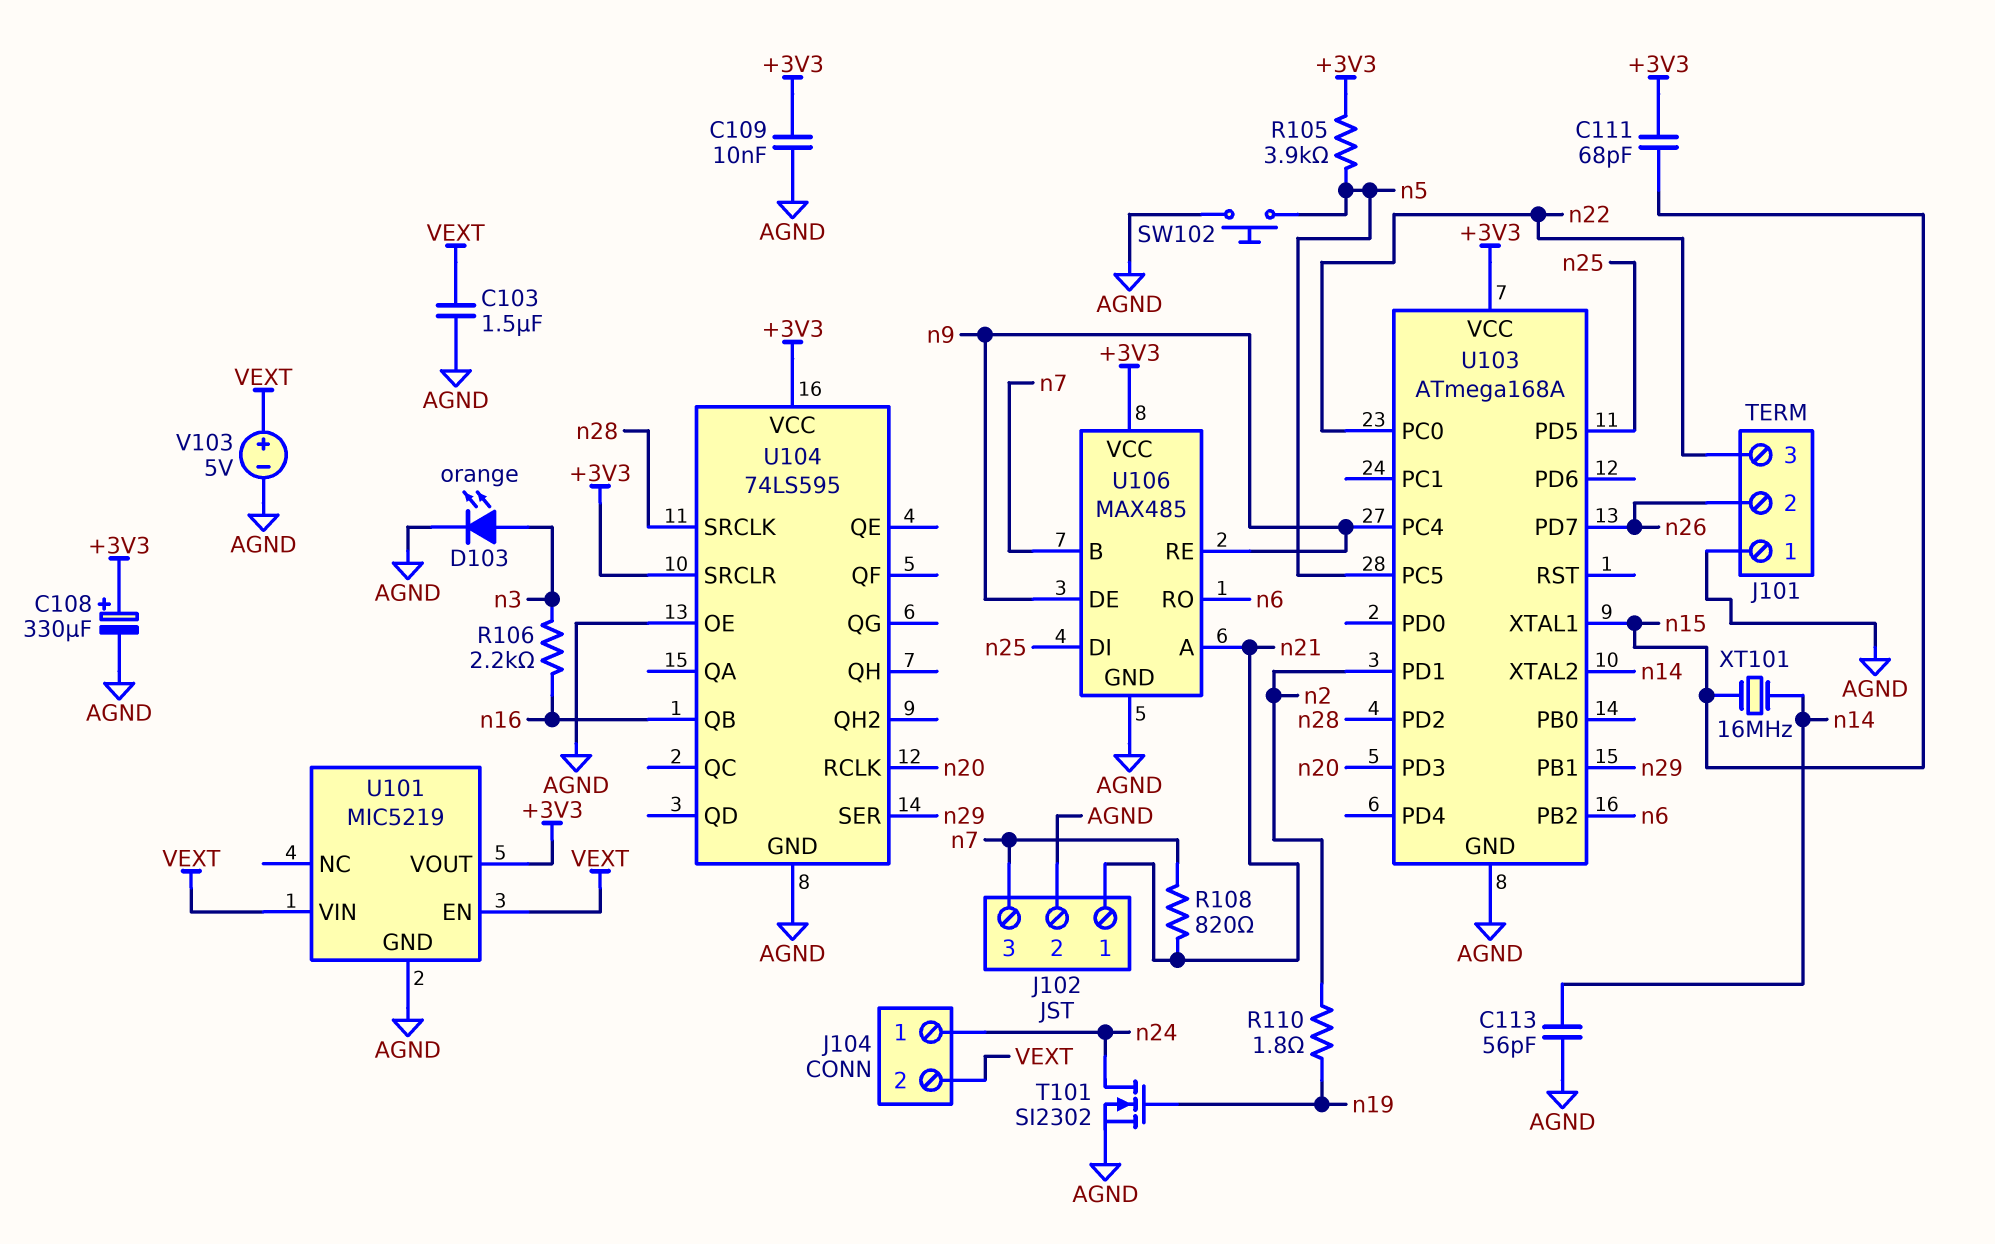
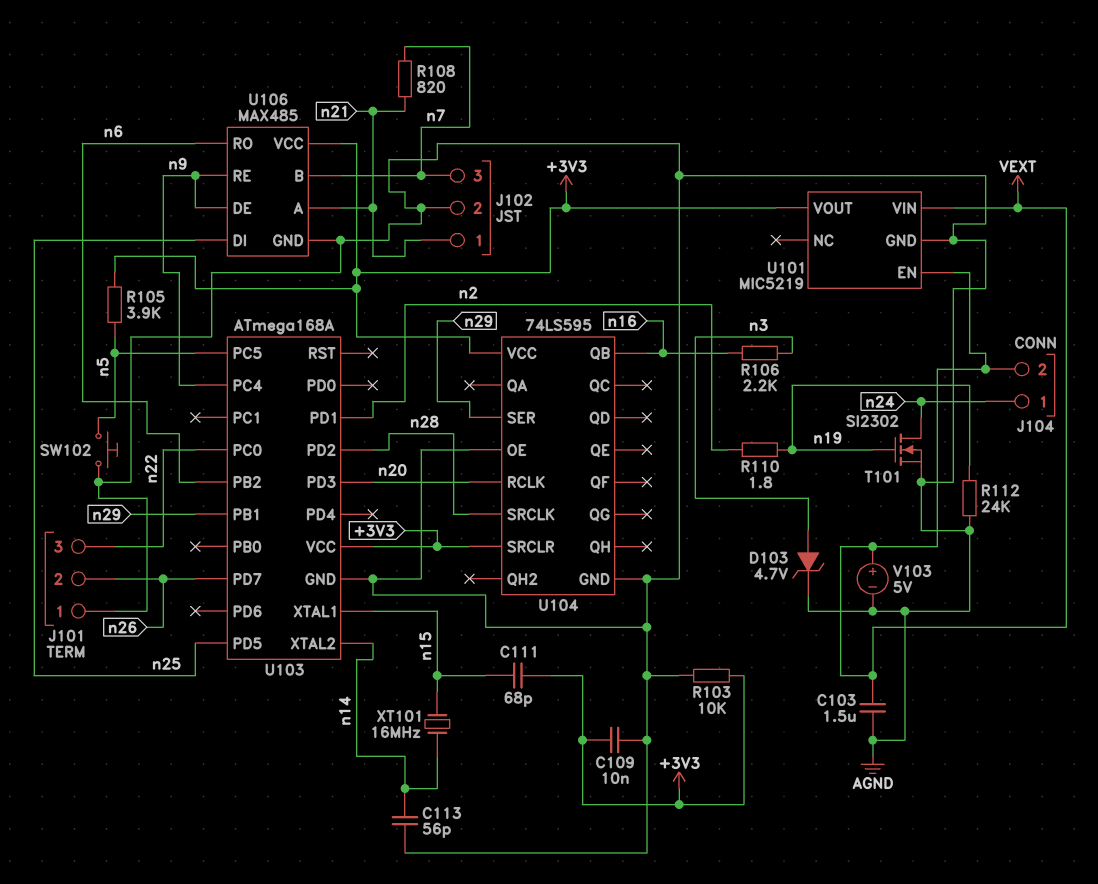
C108: 330uF (plus +3V3, minus AGND) -> none
D103: LED orange (A n3, K AGND) -> zener 4.7V (A n3, K AGND)
R103: none -> 10k (+3V3, AGND)
R112: none -> 24k (AGND, n19)

